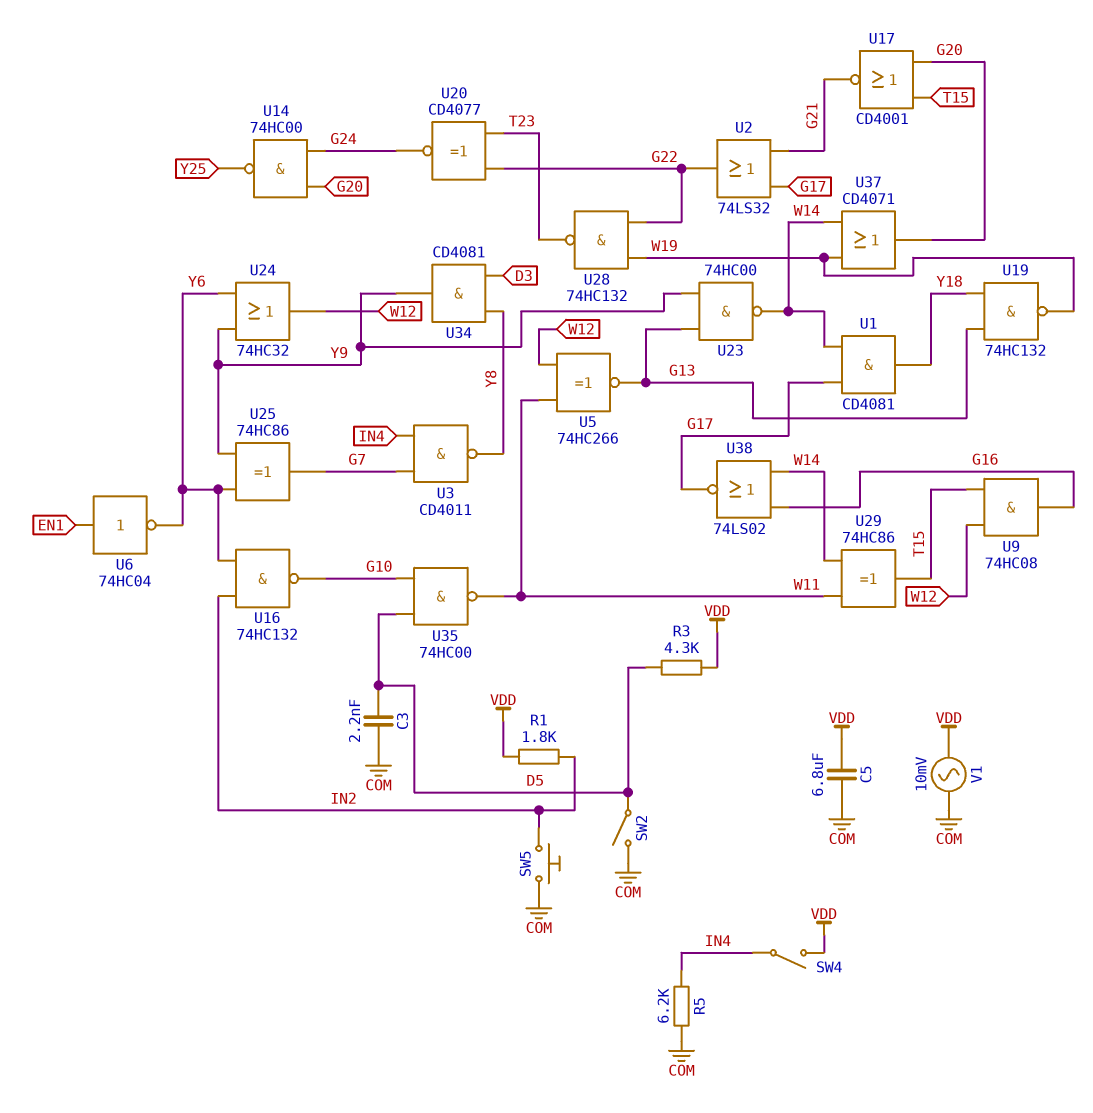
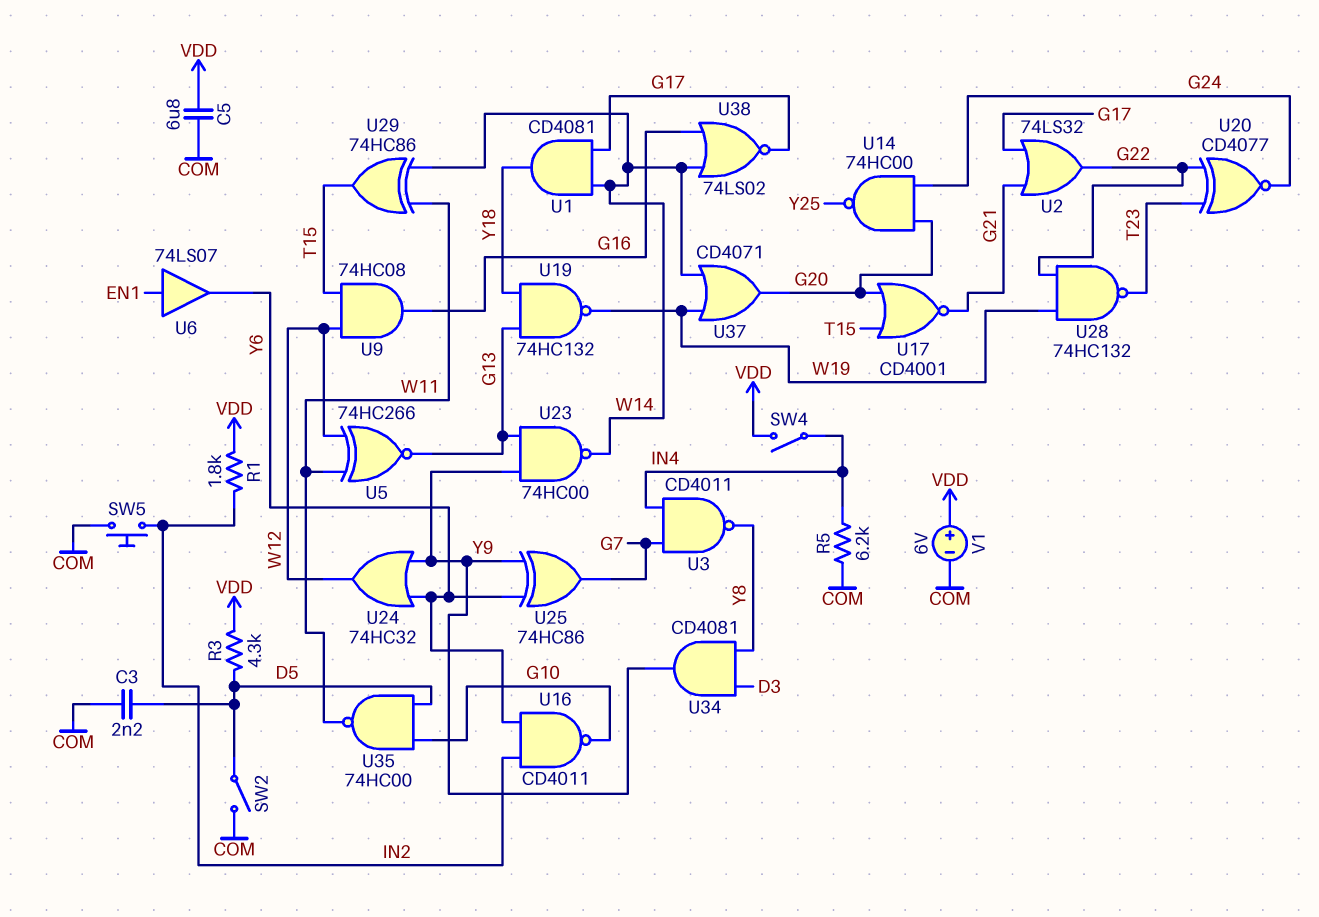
U6: NOT 74HC04 (in EN1, out Y6) -> buffer 74LS07 (in EN1, out Y6)
U16: NAND 74HC132 (in IN2, in Y6, out G10) -> NAND CD4011 (in IN2, in Y6, out G10)
V1: AC 10mV (COM, VDD) -> 6V (plus VDD, minus COM)

